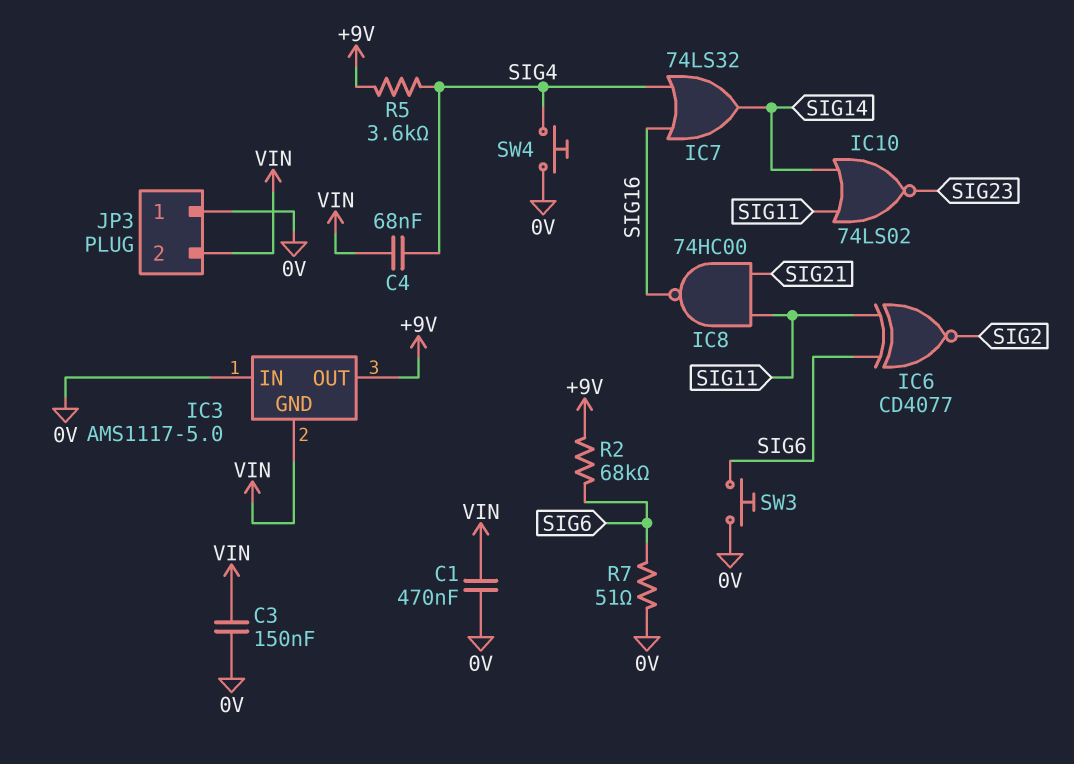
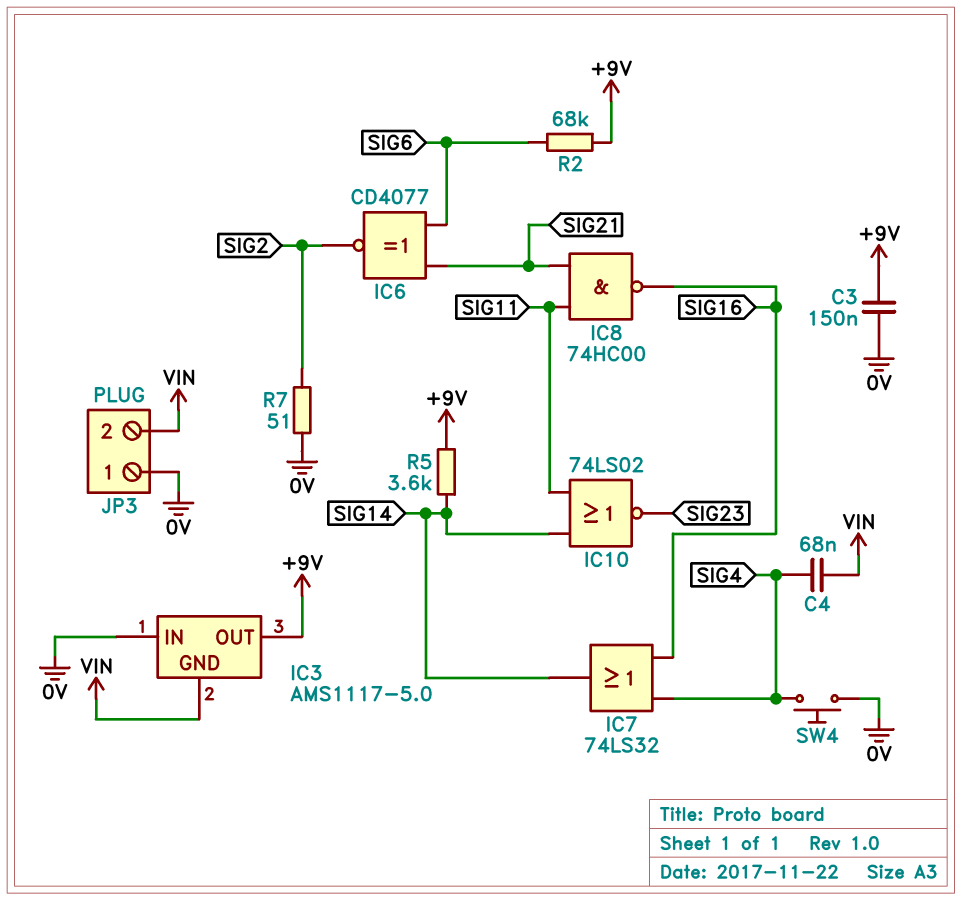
C1: 470nF (0V, VIN) -> none
C3: 150nF (0V, VIN) -> 150nF (+9V, 0V)
IC6: XNOR CD4077 (in SIG6, in SIG11, out SIG2) -> XNOR CD4077 (in SIG6, in SIG21, out SIG2)
R5: 3.6k (+9V, SIG4) -> 3.6k (+9V, SIG14)
R7: 51 (0V, SIG6) -> 51 (0V, SIG2)
SW3: button (0V, SIG6) -> none

